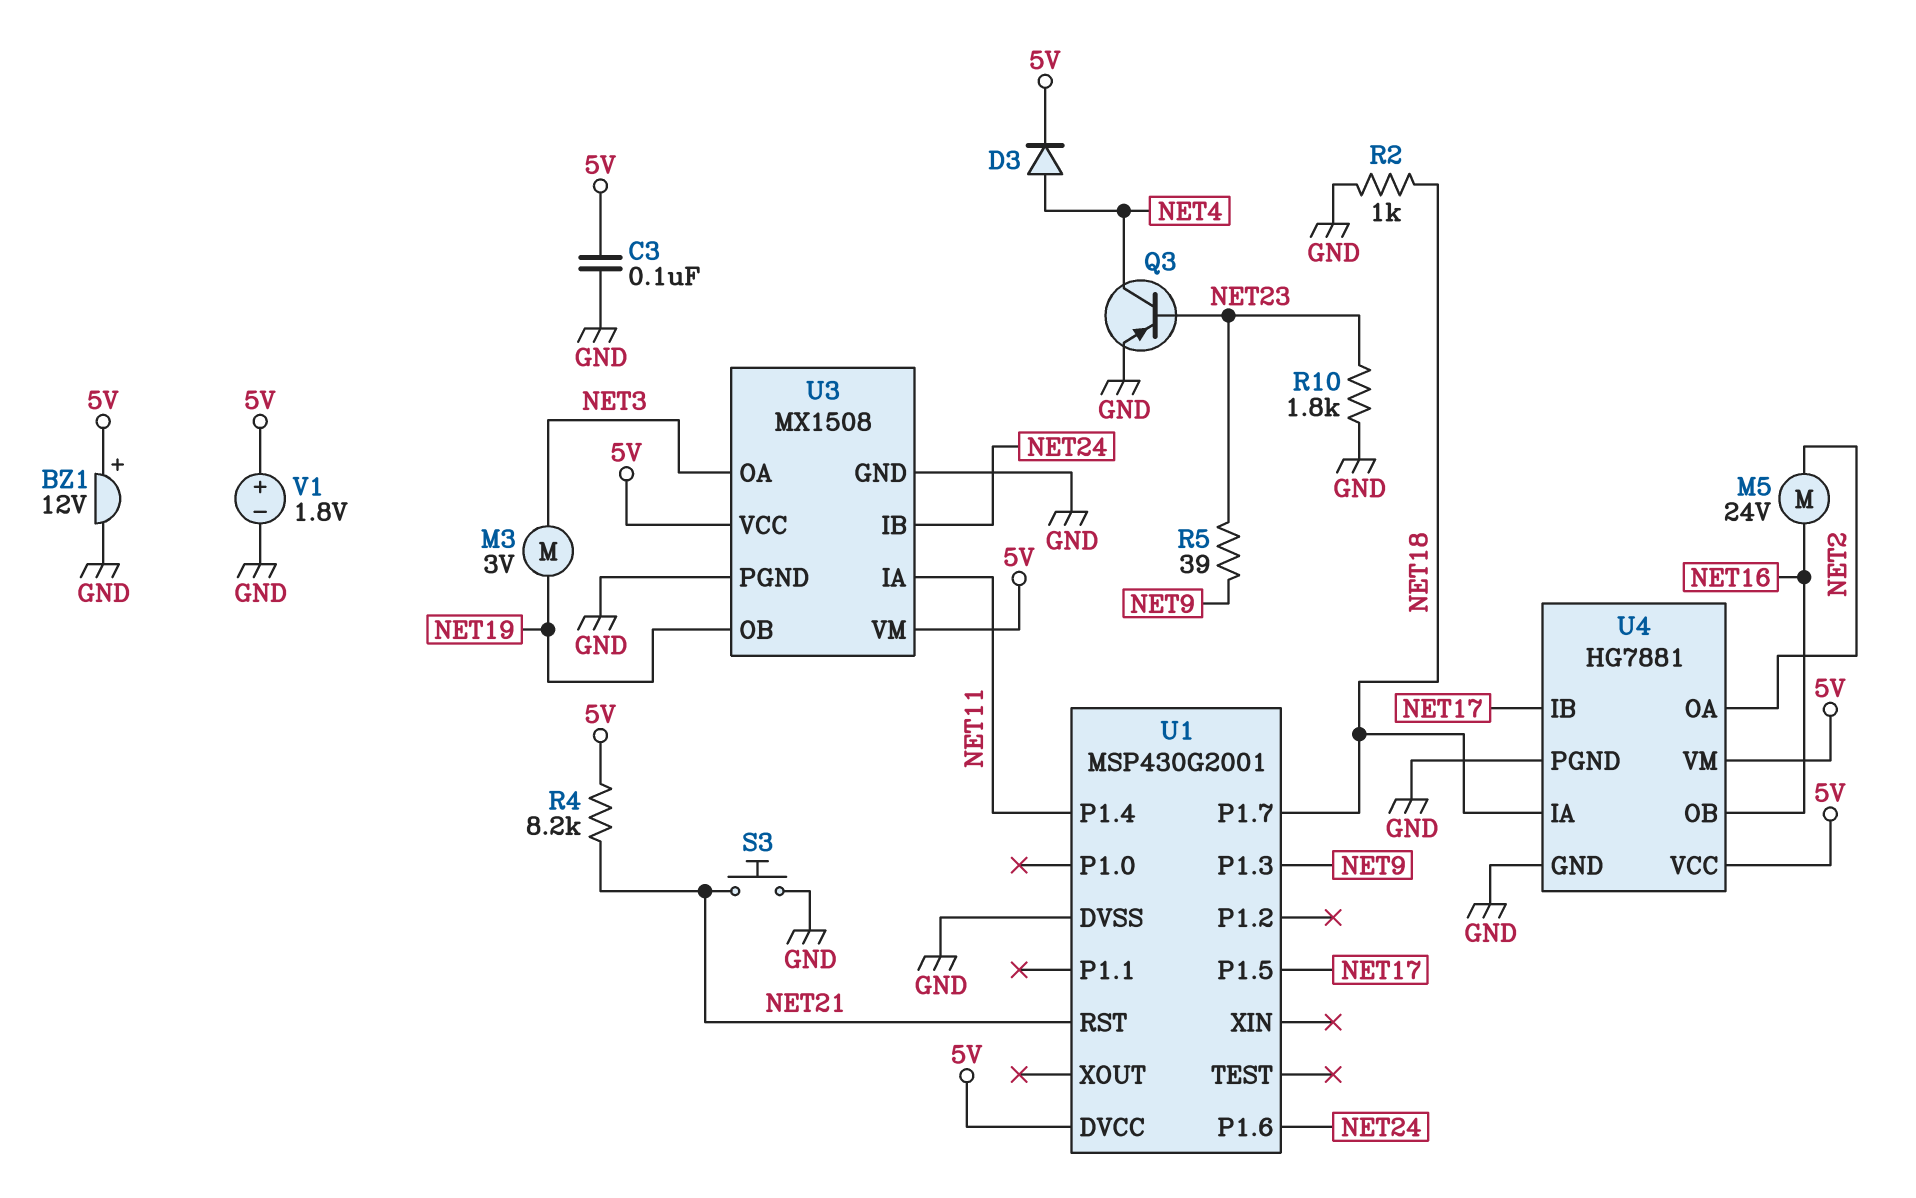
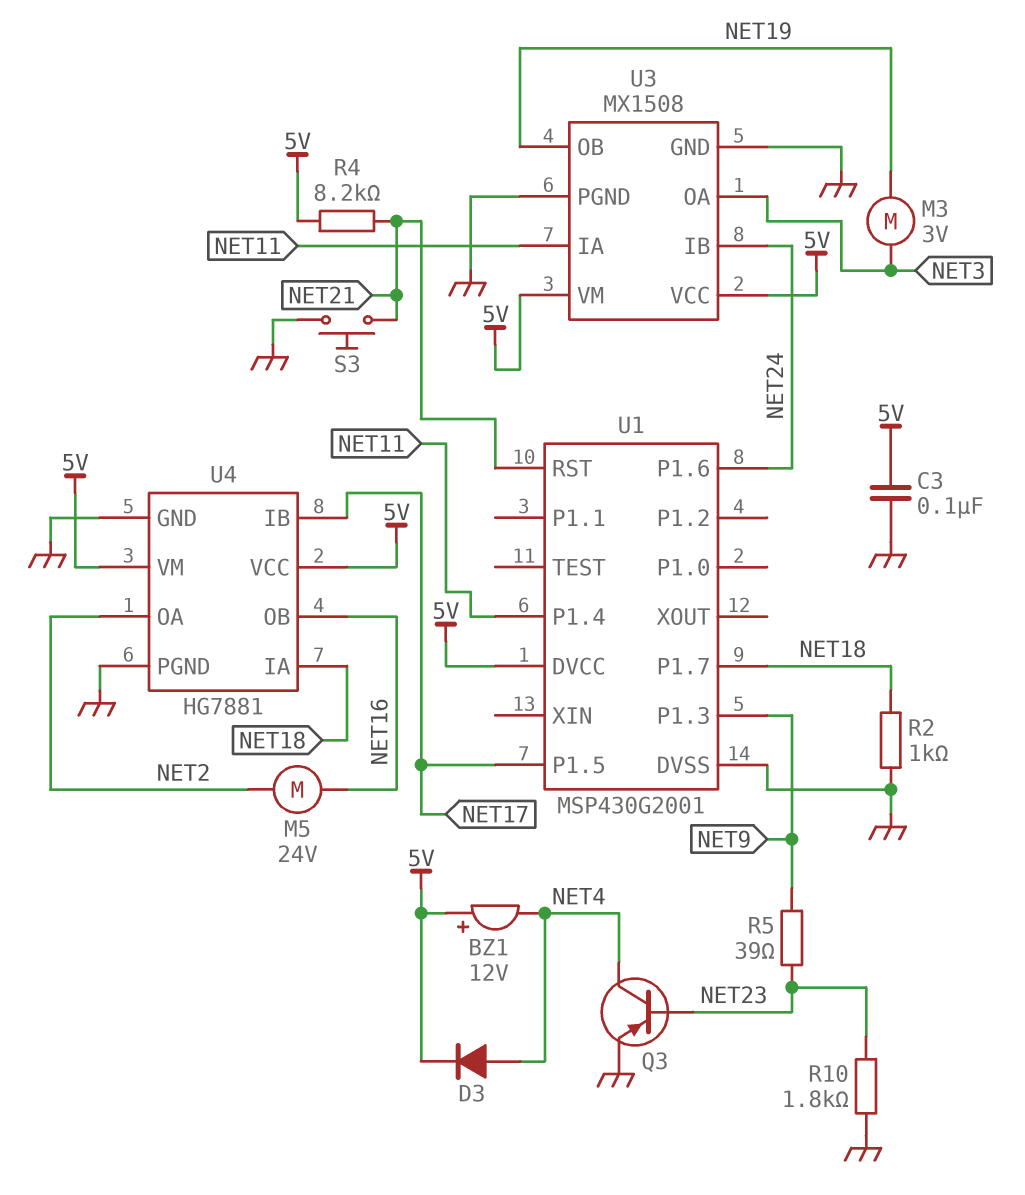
BZ1: buzzer 12V (plus 5V, minus GND) -> buzzer 12V (plus 5V, minus NET4)
V1: 1.8V (plus 5V, minus GND) -> none

